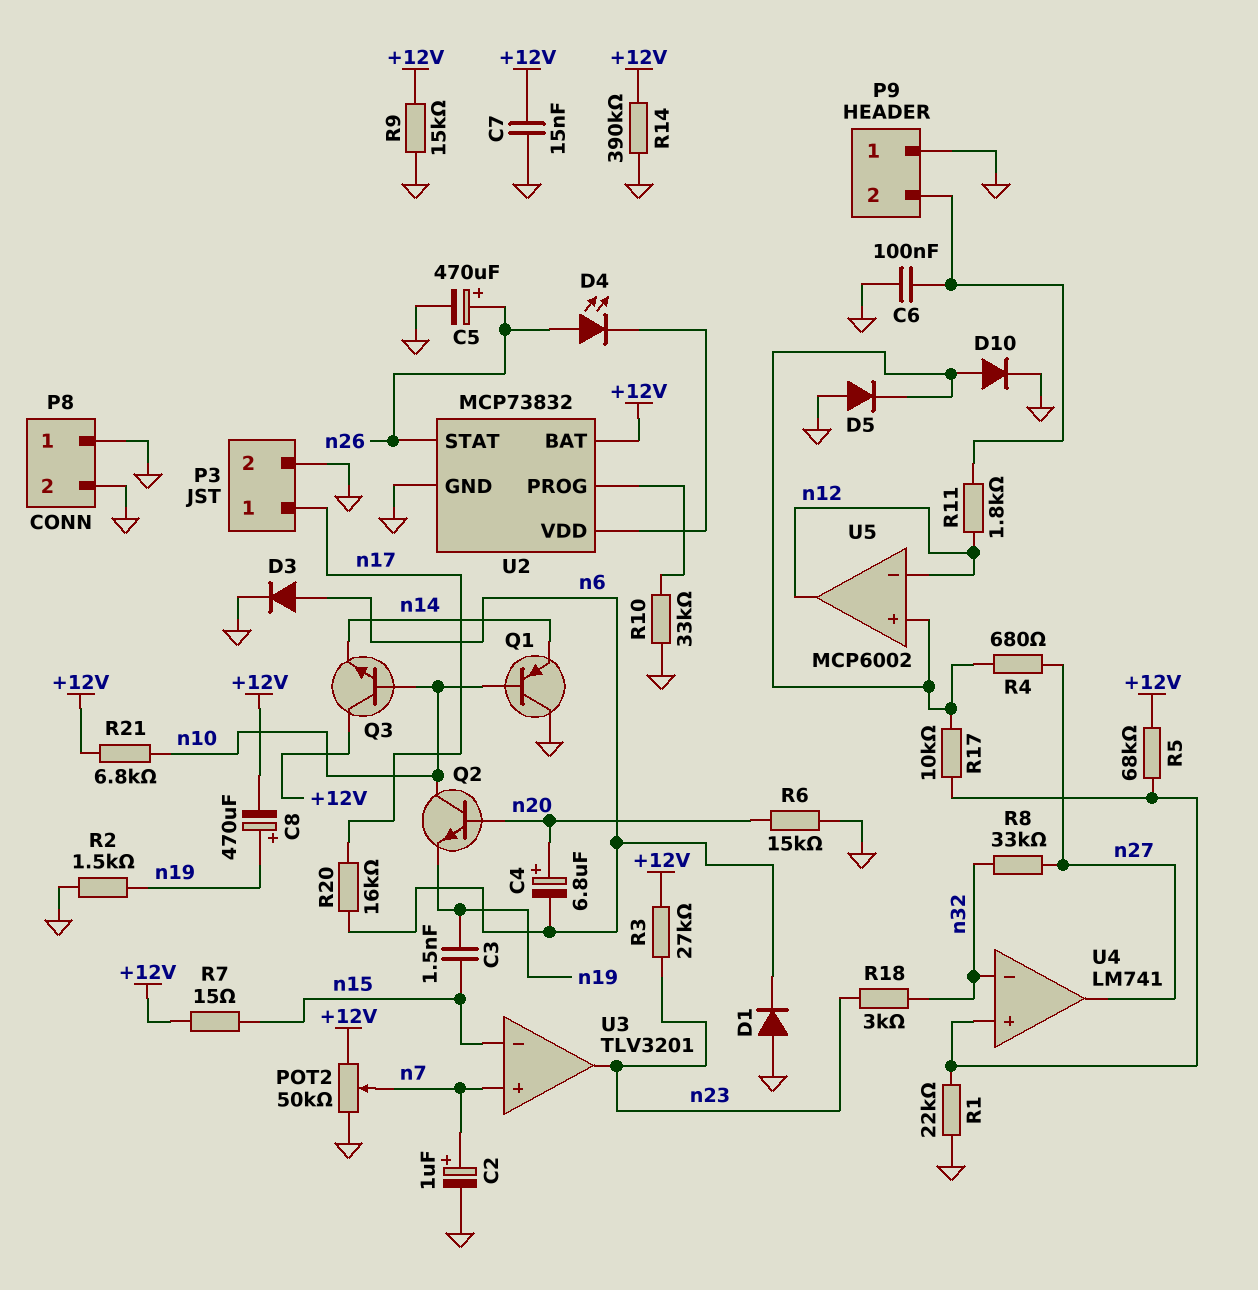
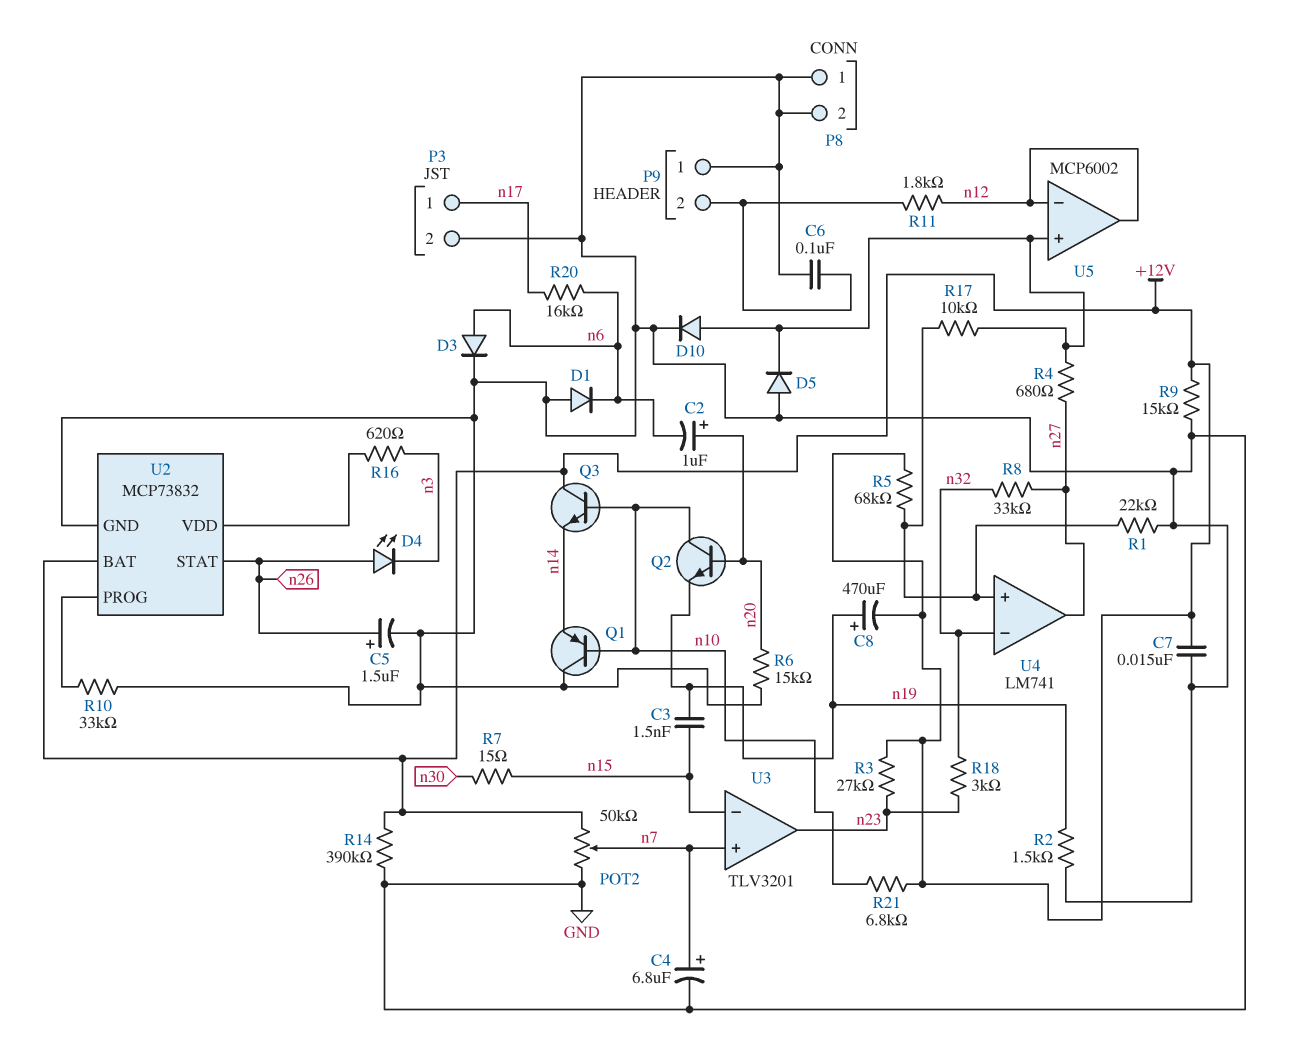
C2: 1uF (plus n7, minus GND) -> 1uF (plus n20, minus n6)
C4: 6.8uF (plus n20, minus n6) -> 6.8uF (plus n7, minus GND)
C5: 470uF (plus n26, minus GND) -> 1.5uF (plus n26, minus GND)
D4: LED (A n26, K U2/VDD) -> LED (A n26, K n3)
R7: 15 (+12V, n15) -> 15 (n15, n30)
R16: none -> 620 (U2/VDD, n3)

